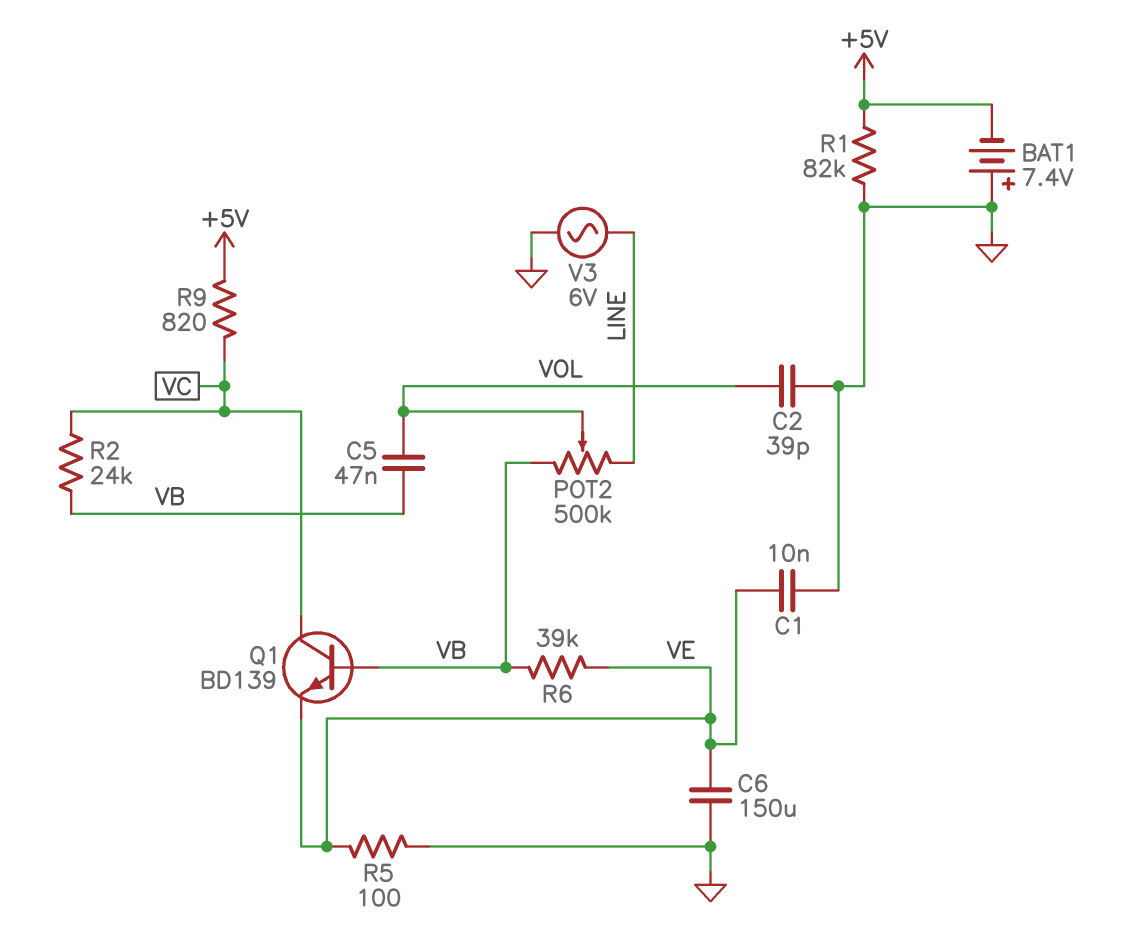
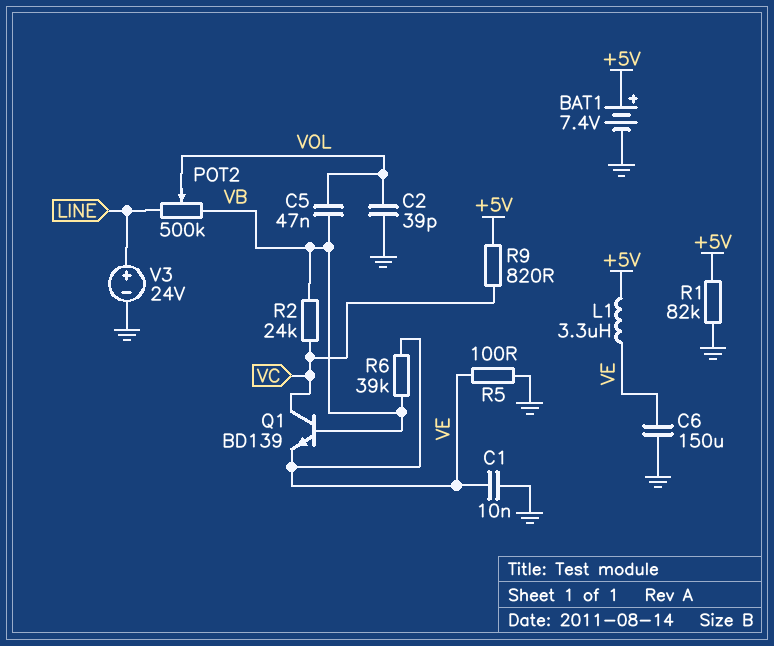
BAT1: 7.4V (plus GND, minus +5V) -> 7.4V (plus +5V, minus GND)
L1: none -> 3.3uH (+5V, VE)
V3: AC 6V (GND, LINE) -> 24V (plus LINE, minus GND)

